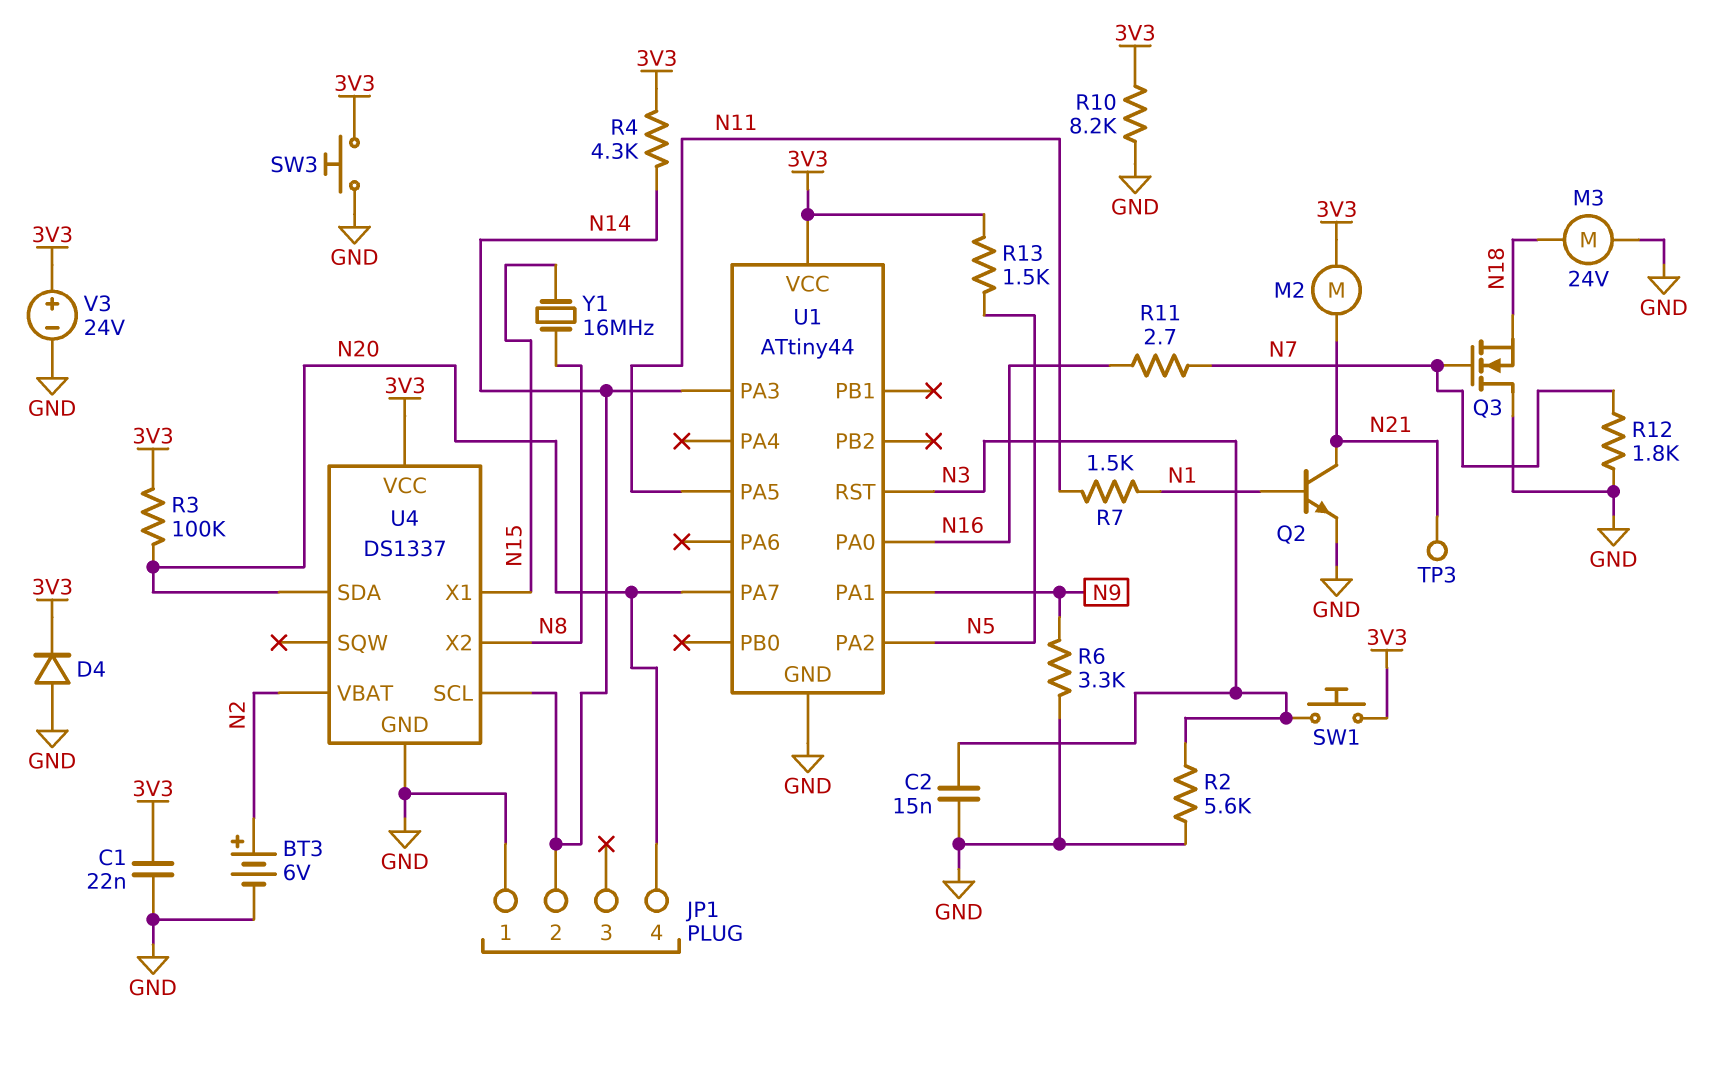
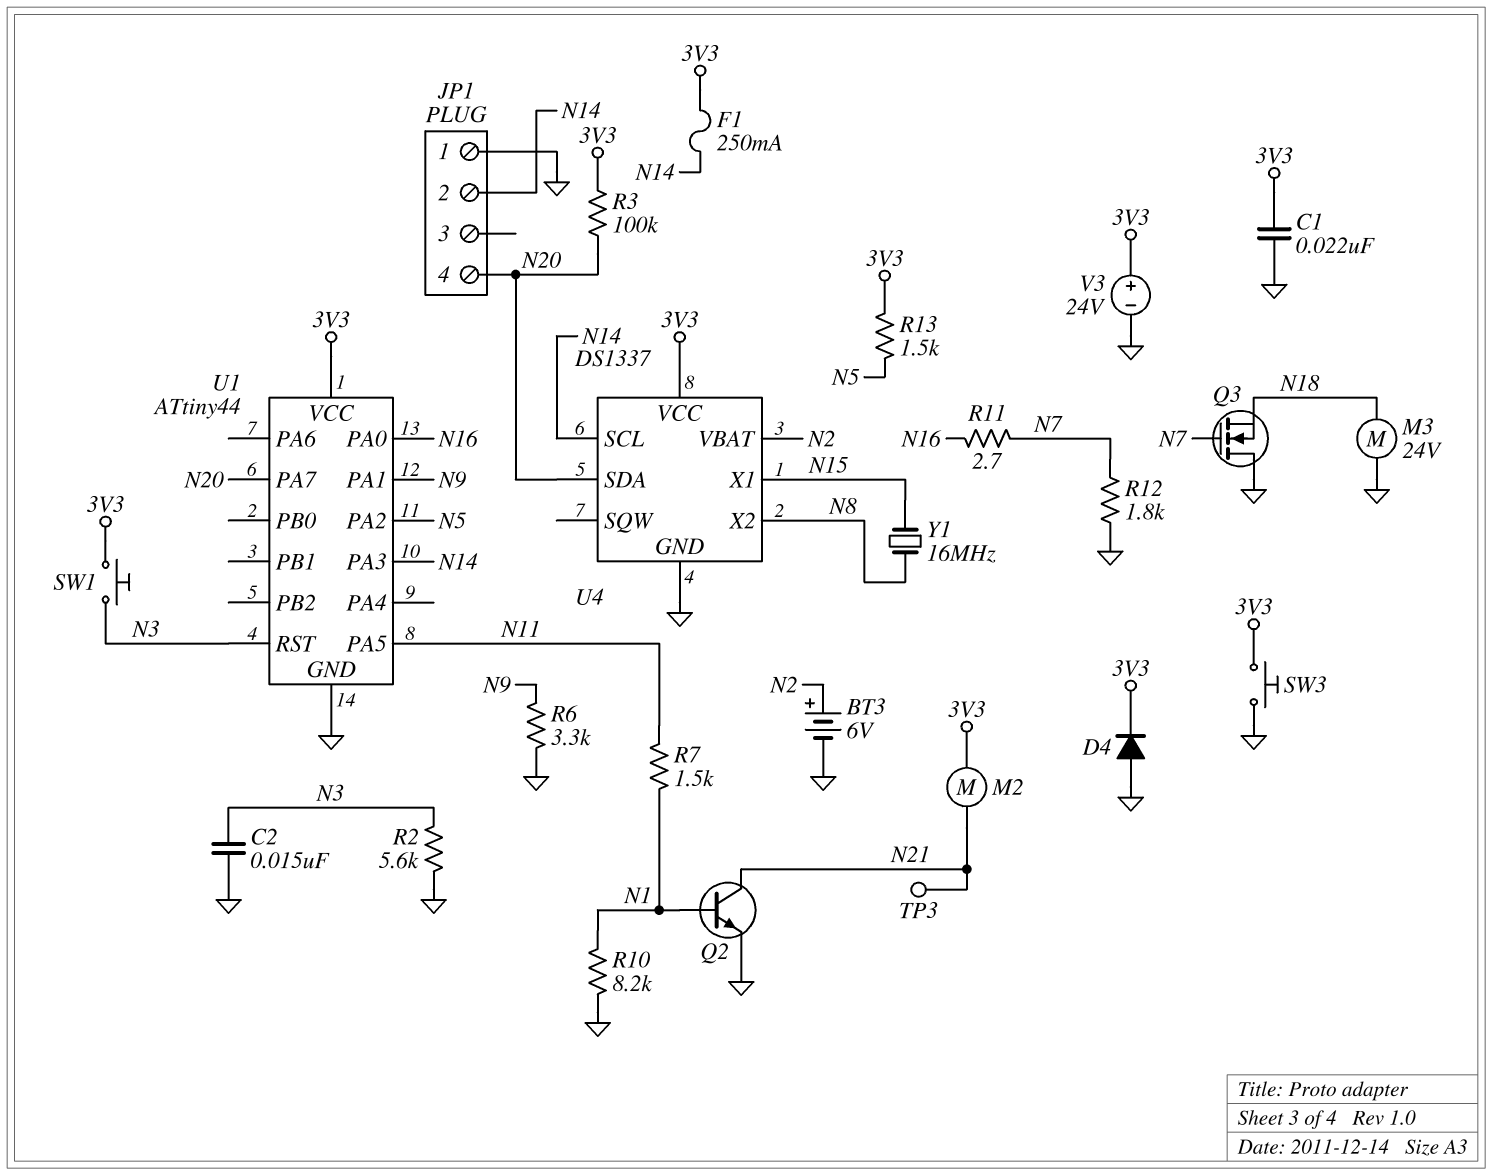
F1: none -> 250mA (3V3, N14)
R4: 4.3k (3V3, N14) -> none
R10: 8.2k (3V3, GND) -> 8.2k (GND, N1)

